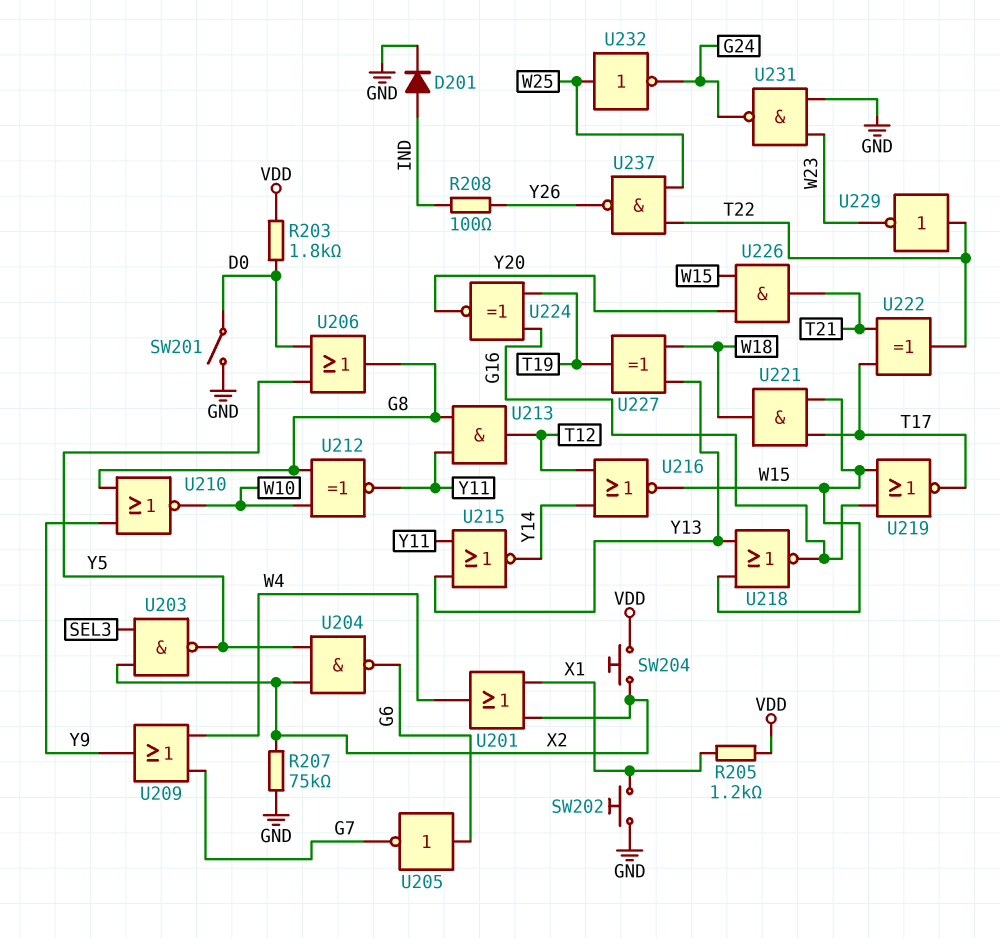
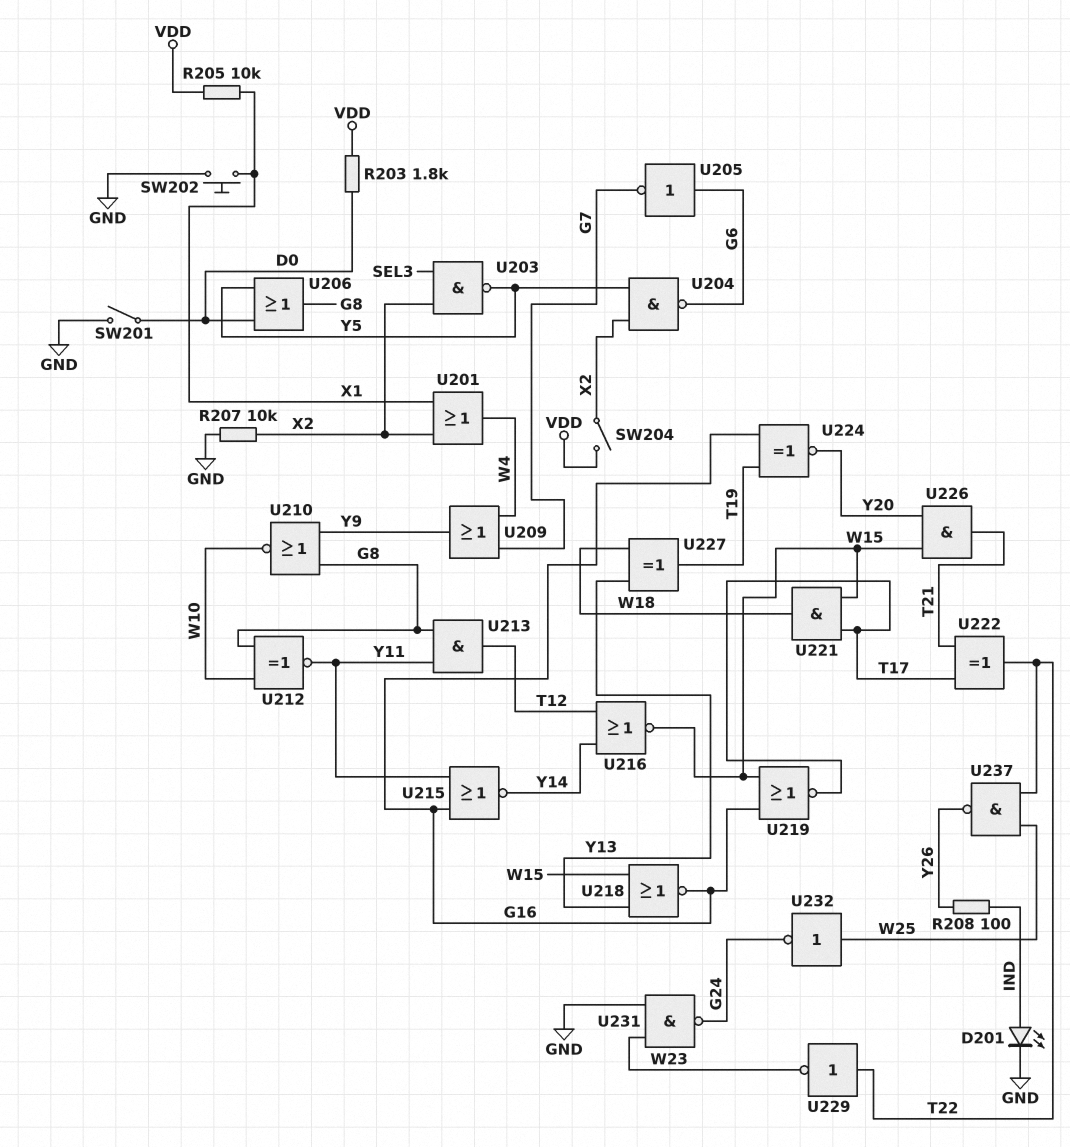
D201: diode (A IND, K GND) -> LED (A IND, K GND)
R205: 1.2k (VDD, X1) -> 10k (VDD, X1)
R207: 75k (GND, X2) -> 10k (GND, X2)
SW204: button (VDD, X2) -> switch (VDD, X2)
U215: NOR (in Y11, in Y13, out Y14) -> NOR (in G16, in Y11, out Y14)

